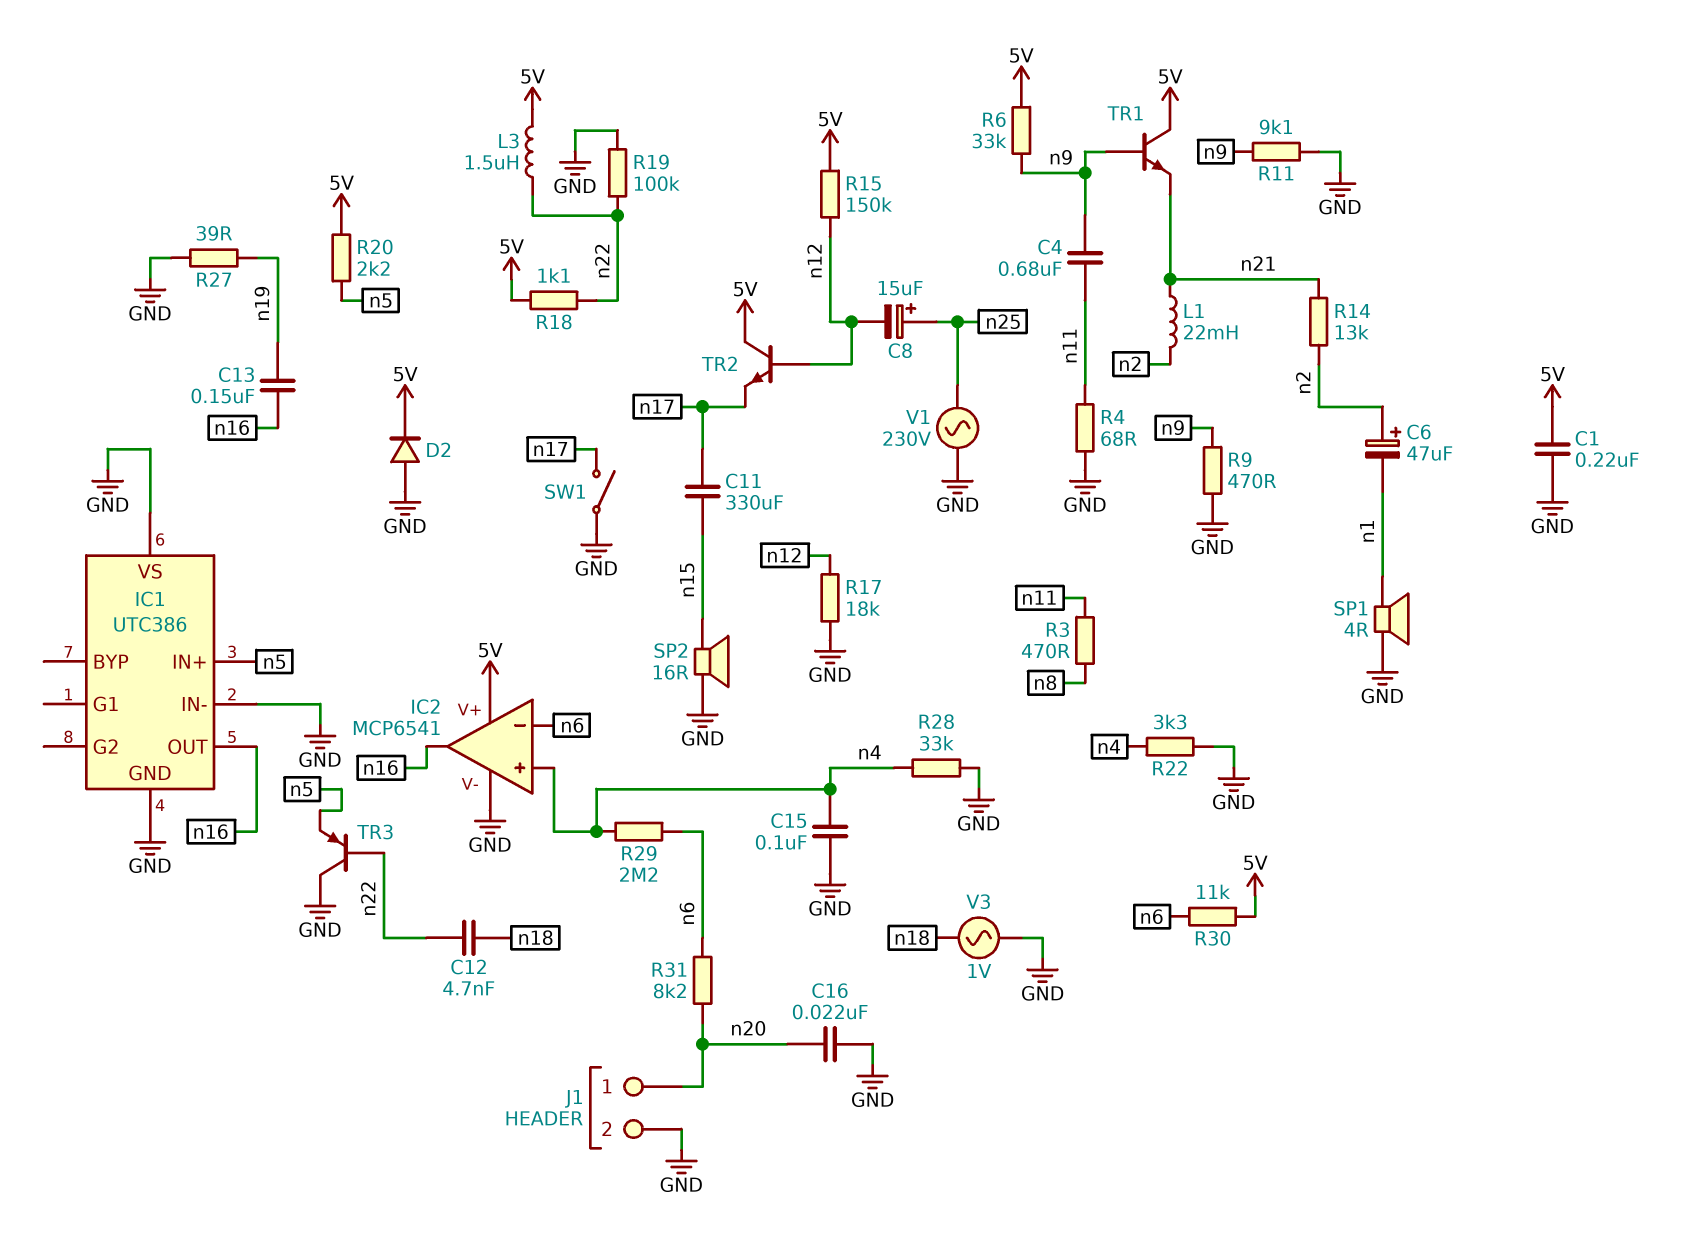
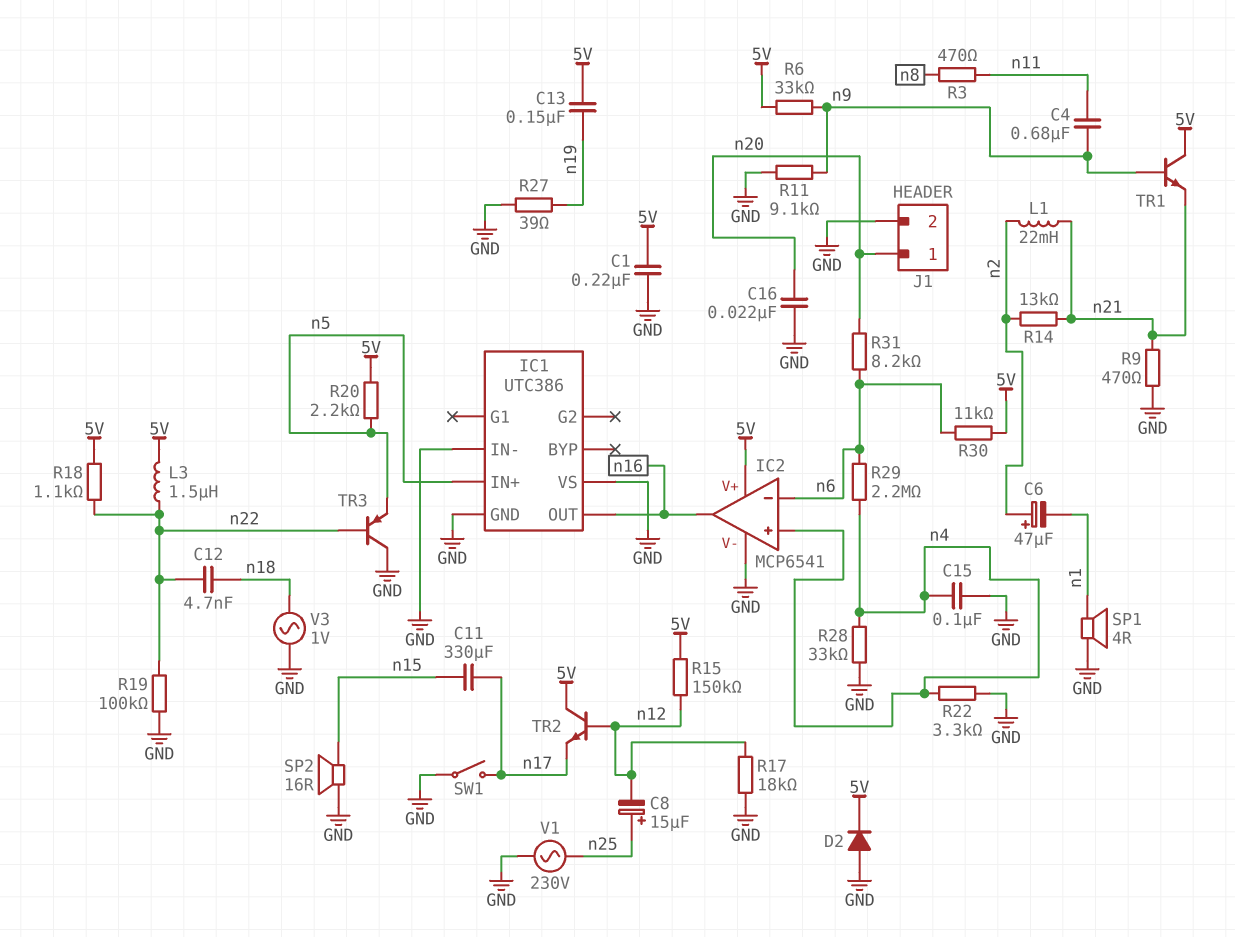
C13: 150nF (n16, n19) -> 150nF (5V, n19)
R4: 68 (GND, n11) -> none
R9: 470 (GND, n9) -> 470 (GND, n21)

